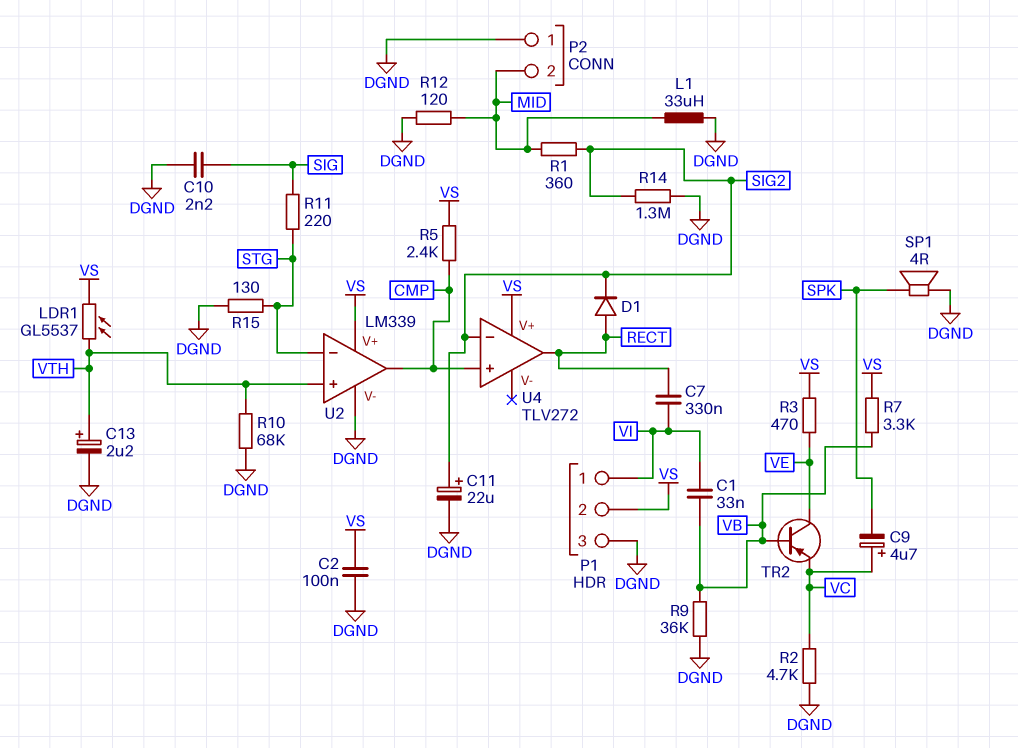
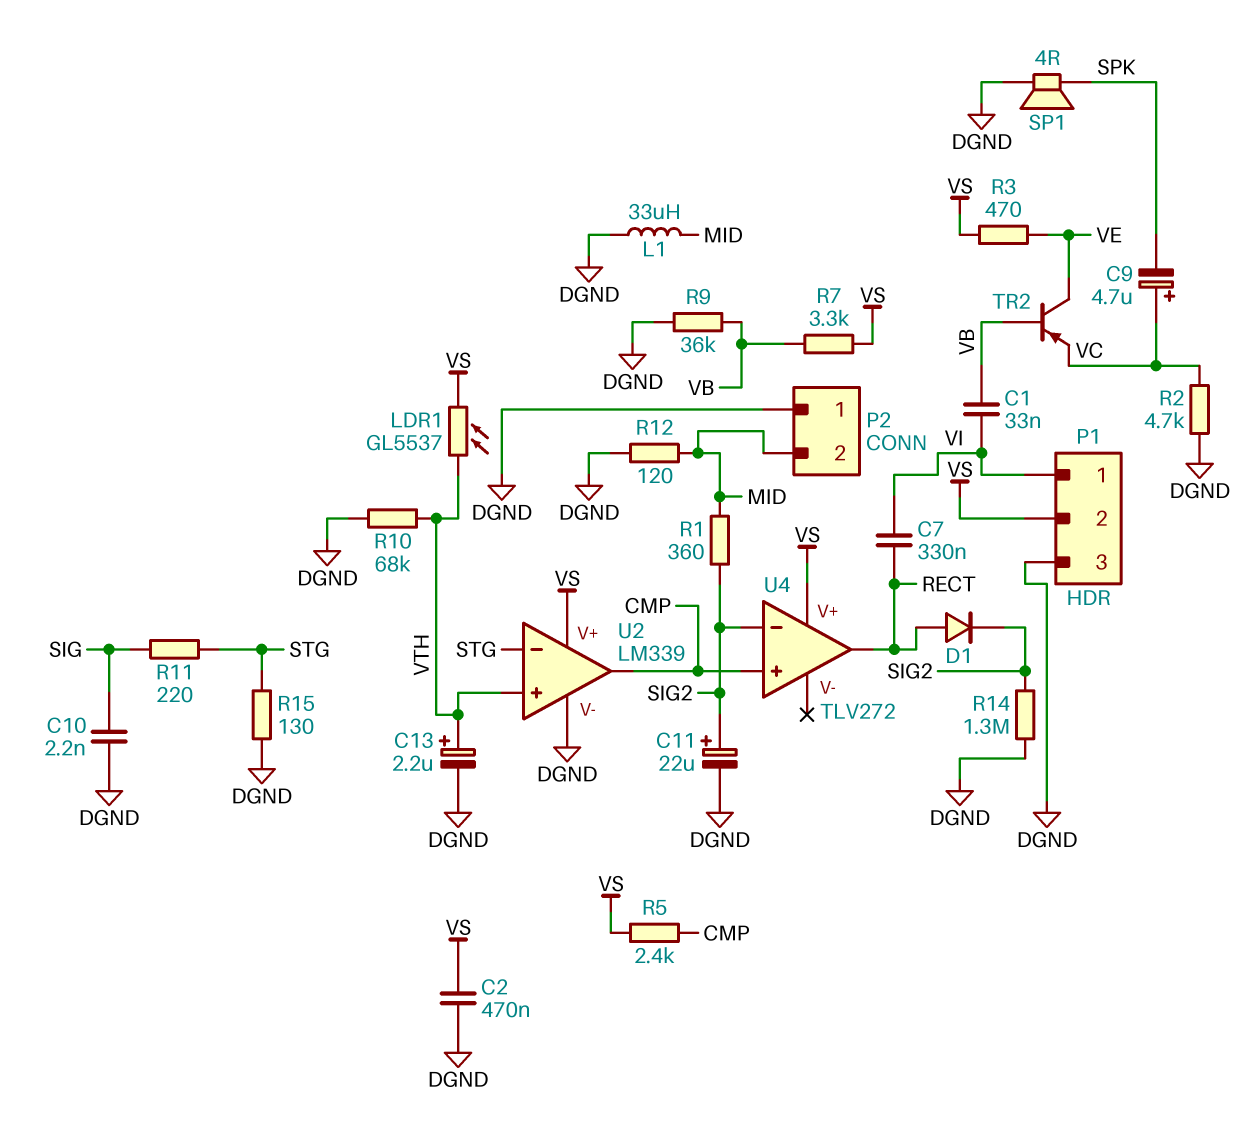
C2: 100nF (DGND, VS) -> 470nF (DGND, VS)

